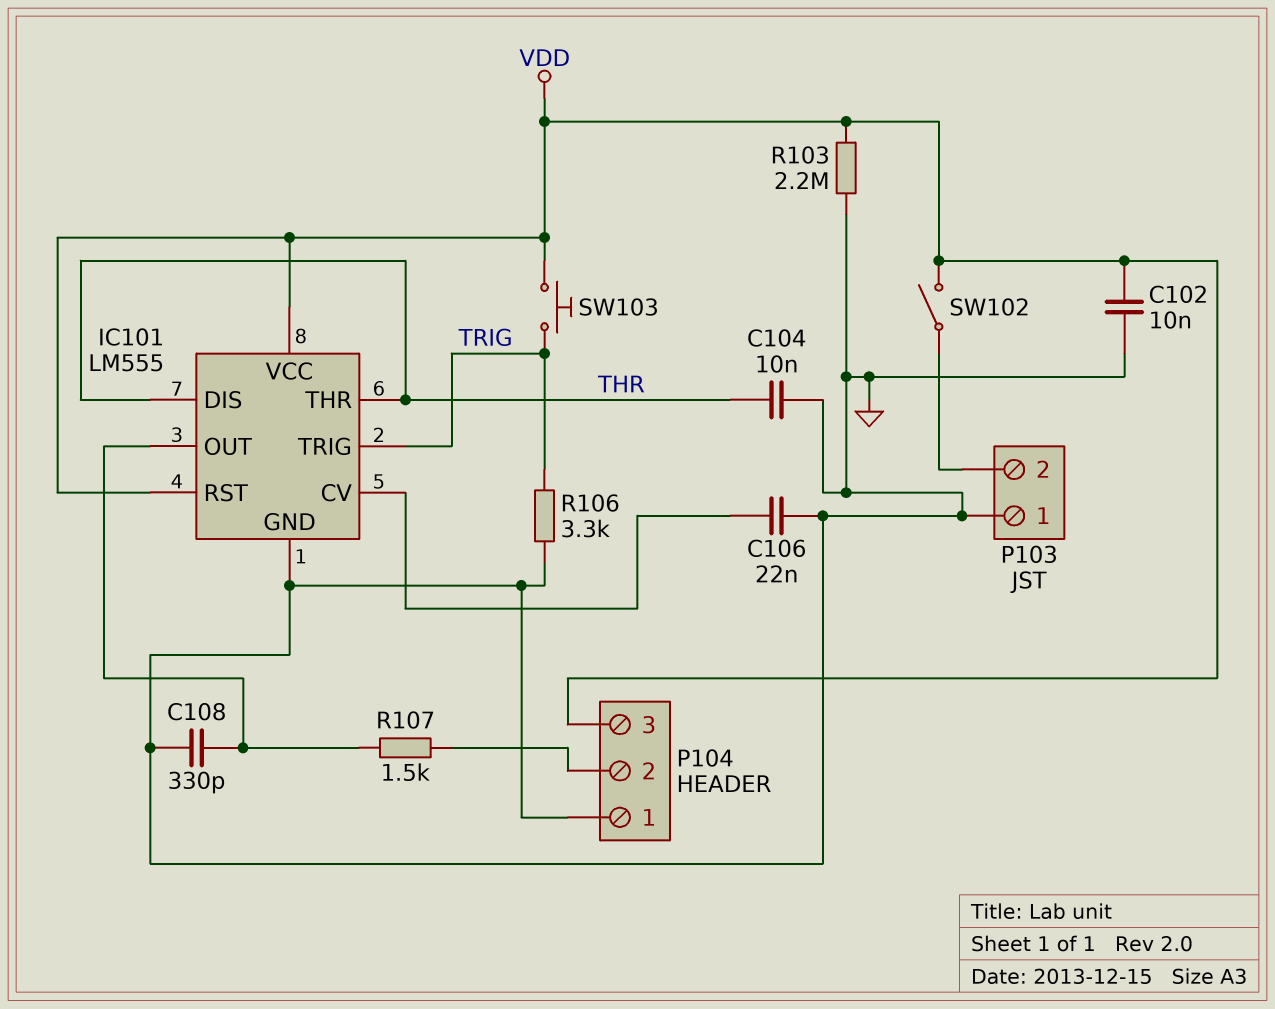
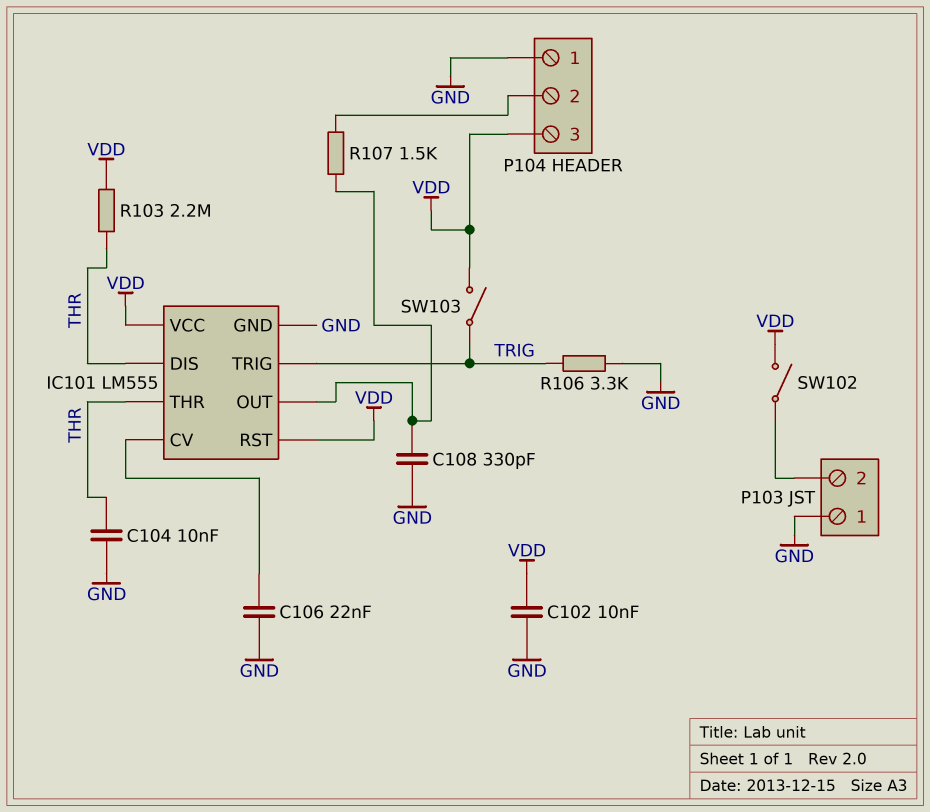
R103: 2.2M (GND, VDD) -> 2.2M (THR, VDD)
SW103: button (TRIG, VDD) -> switch (TRIG, VDD)

